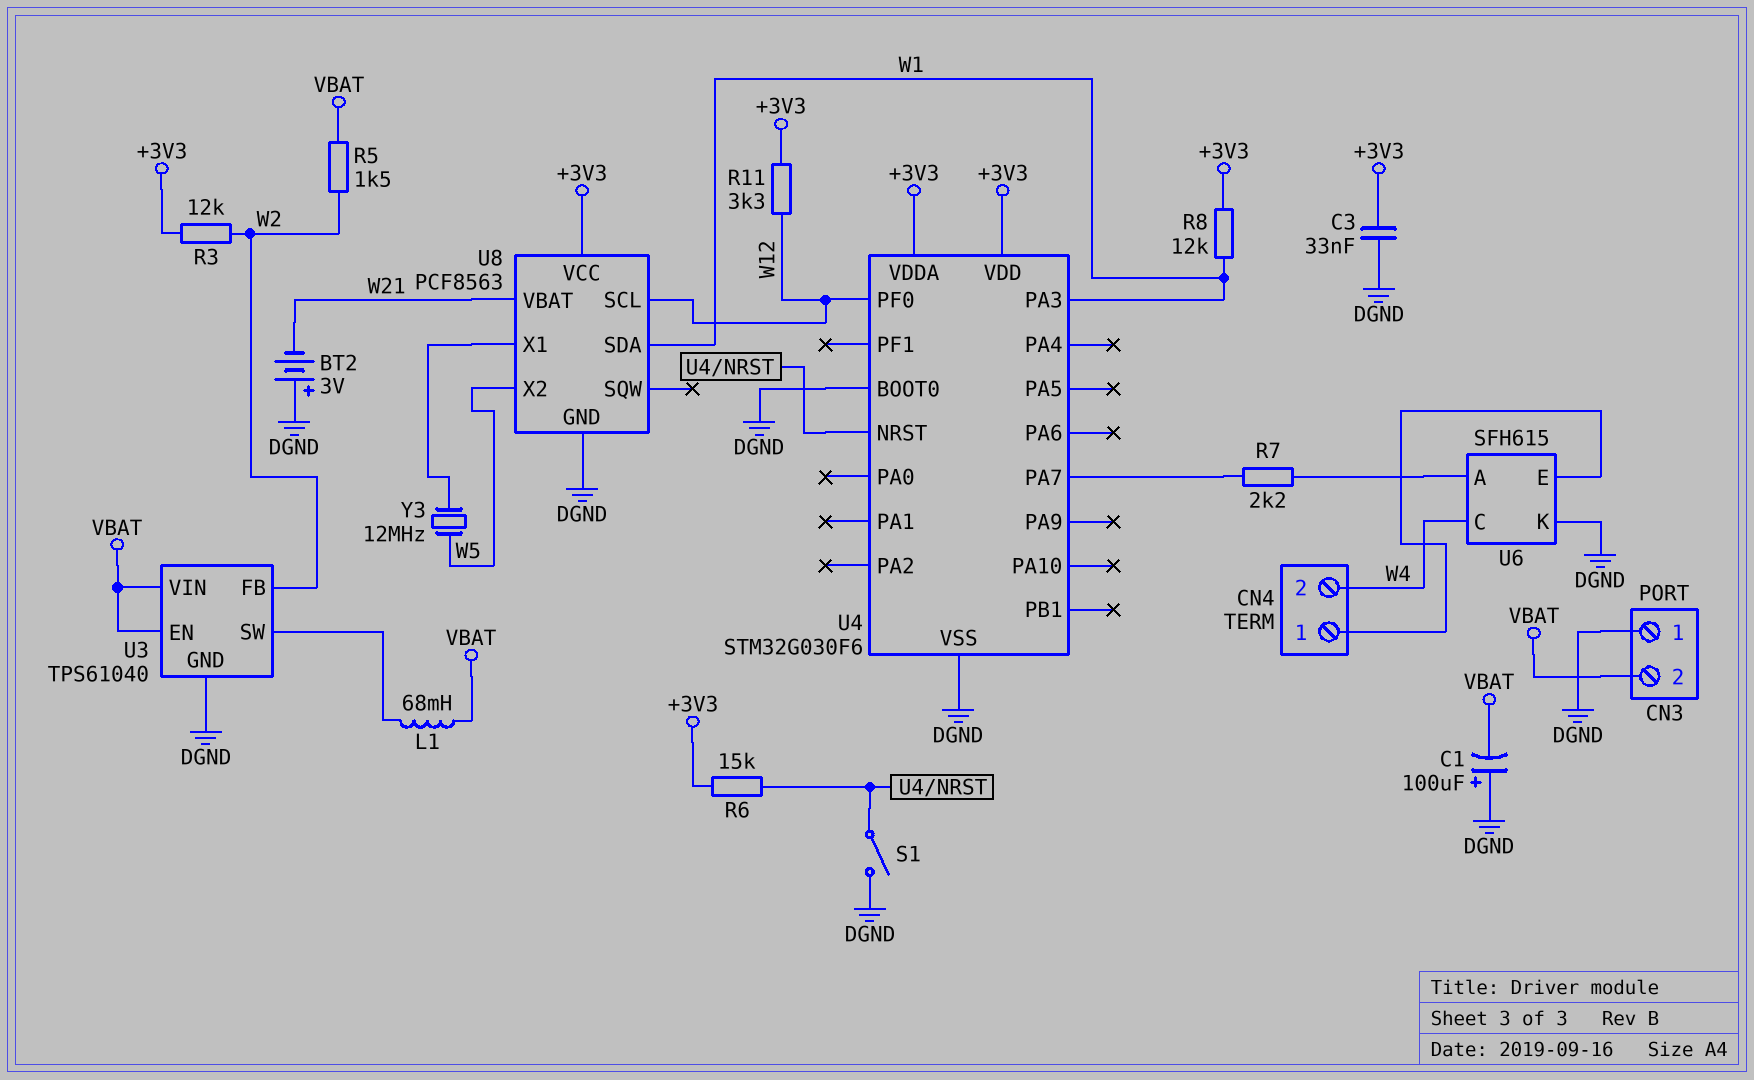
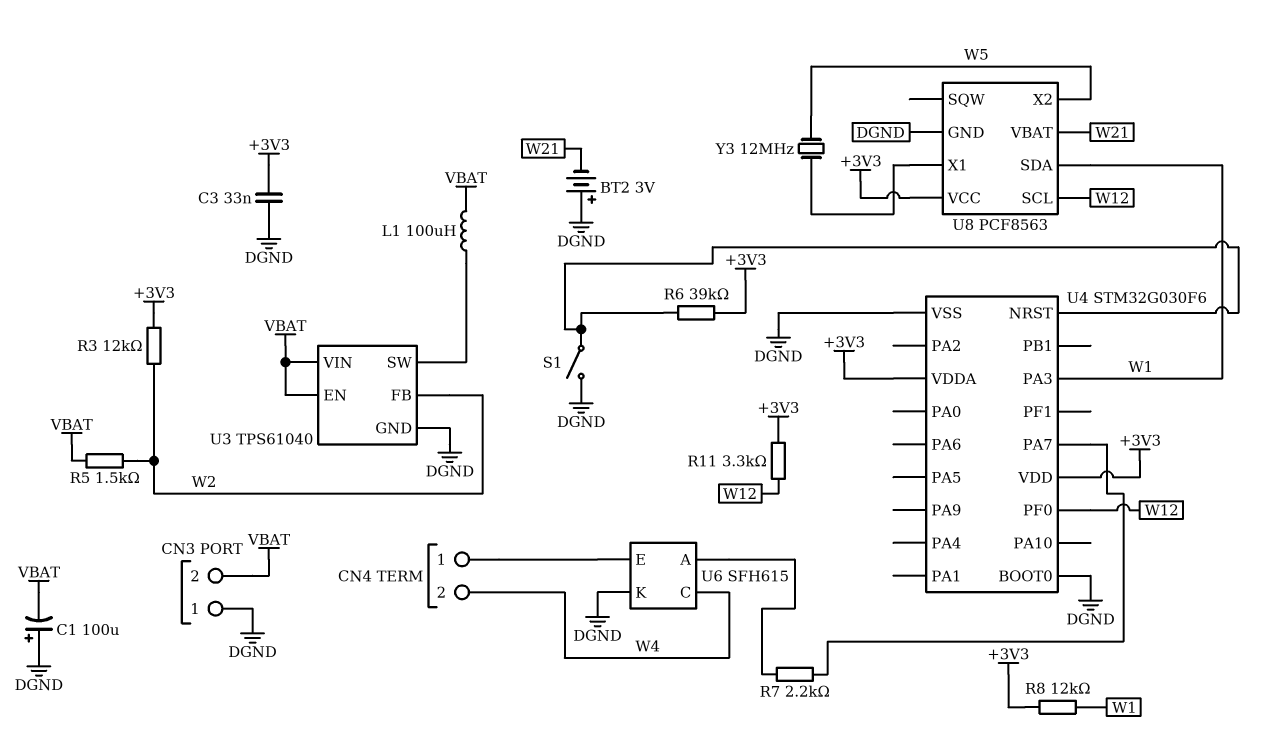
L1: 68mH (U3/SW, VBAT) -> 100uH (U3/SW, VBAT)
R6: 15k (+3V3, U4/NRST) -> 39k (+3V3, U4/NRST)

